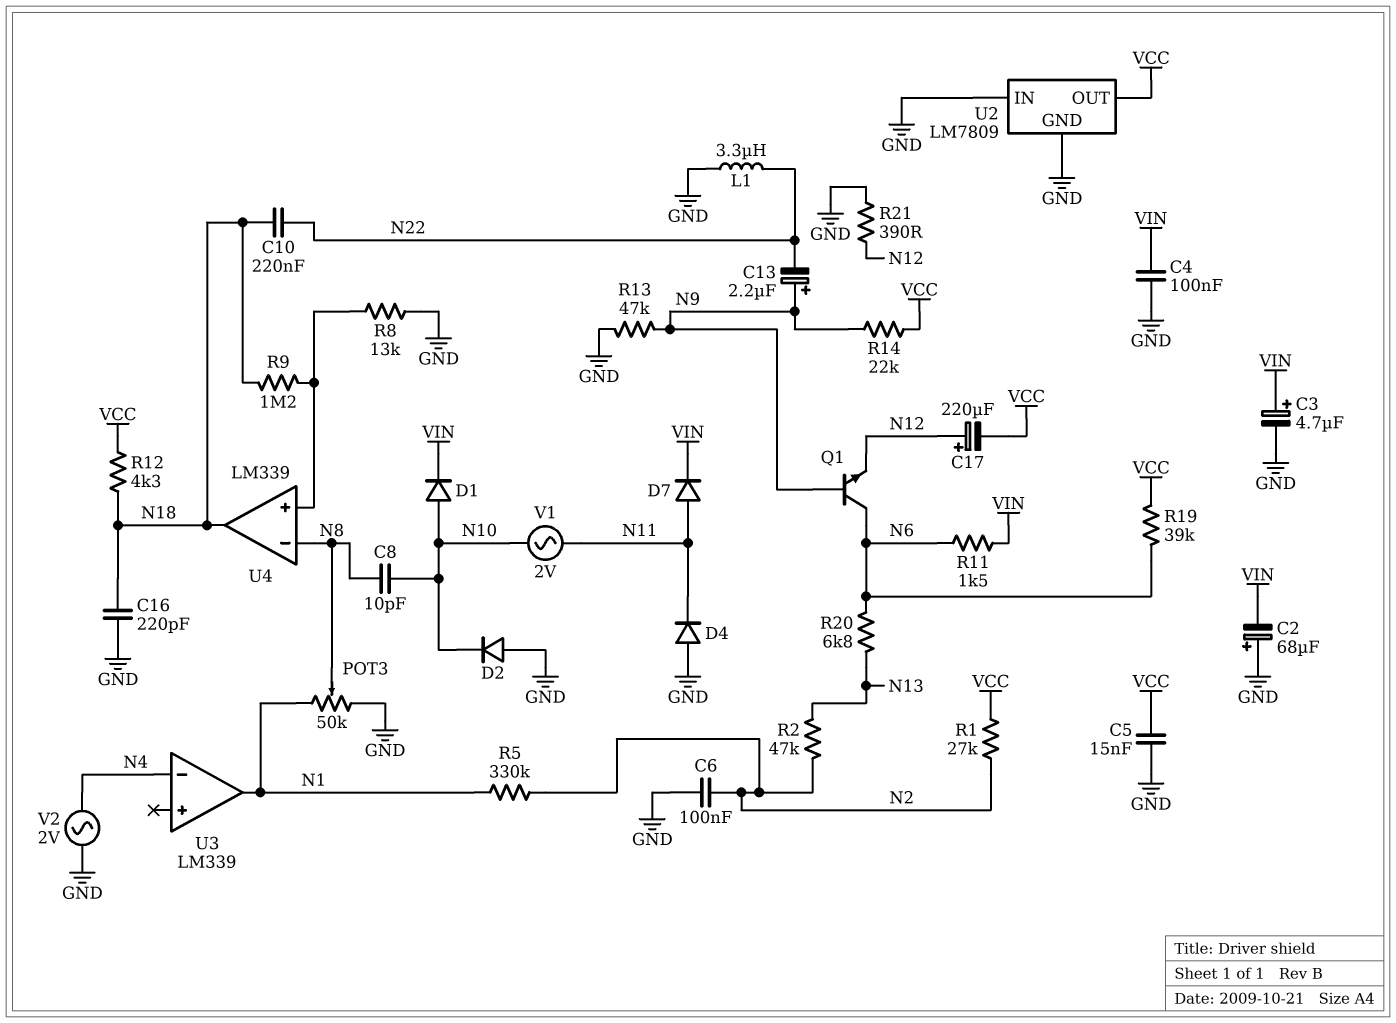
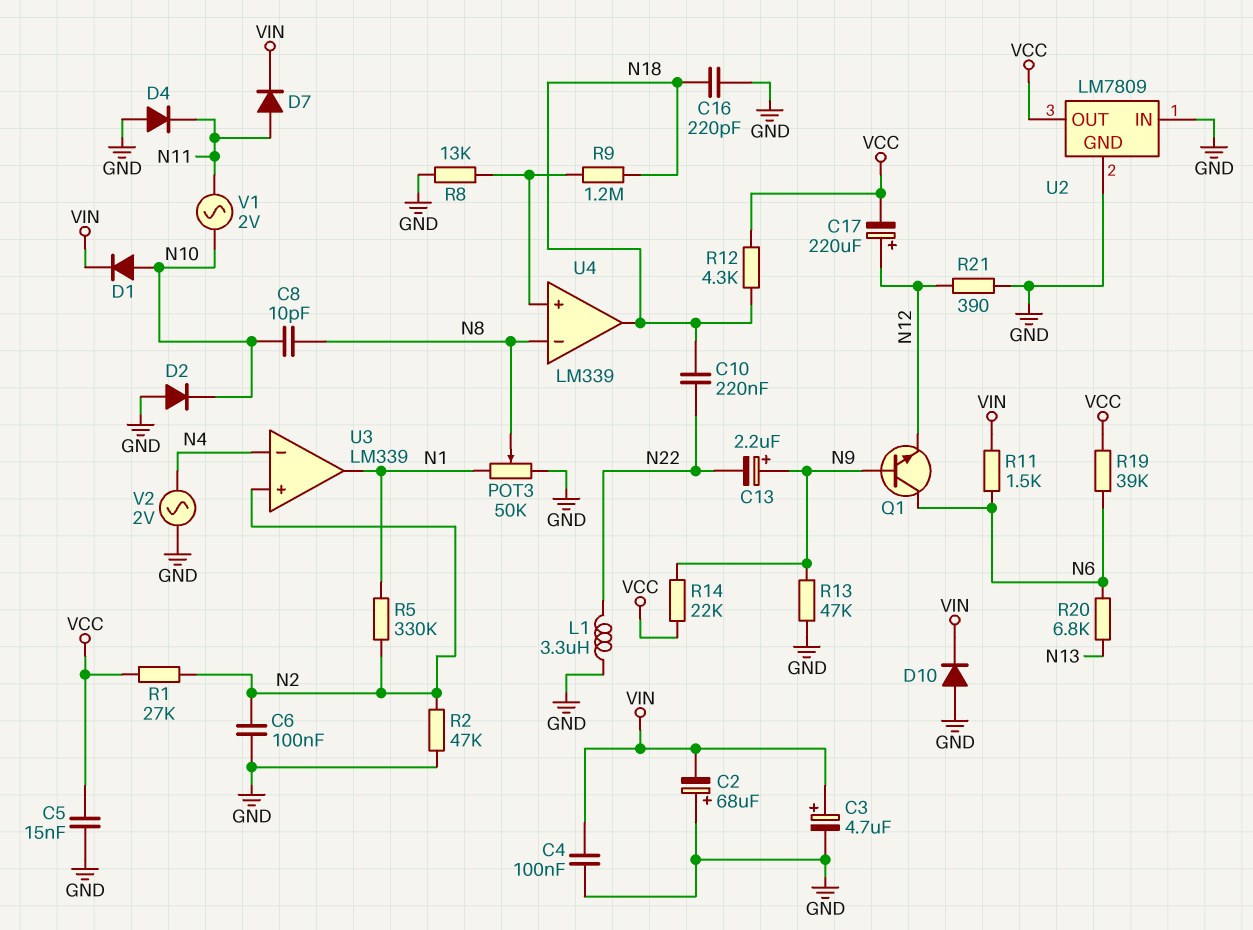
D10: none -> diode (A GND, K VIN)
R2: 47k (N2, N13) -> 47k (GND, N2)
U3 pin in+: none -> N2

